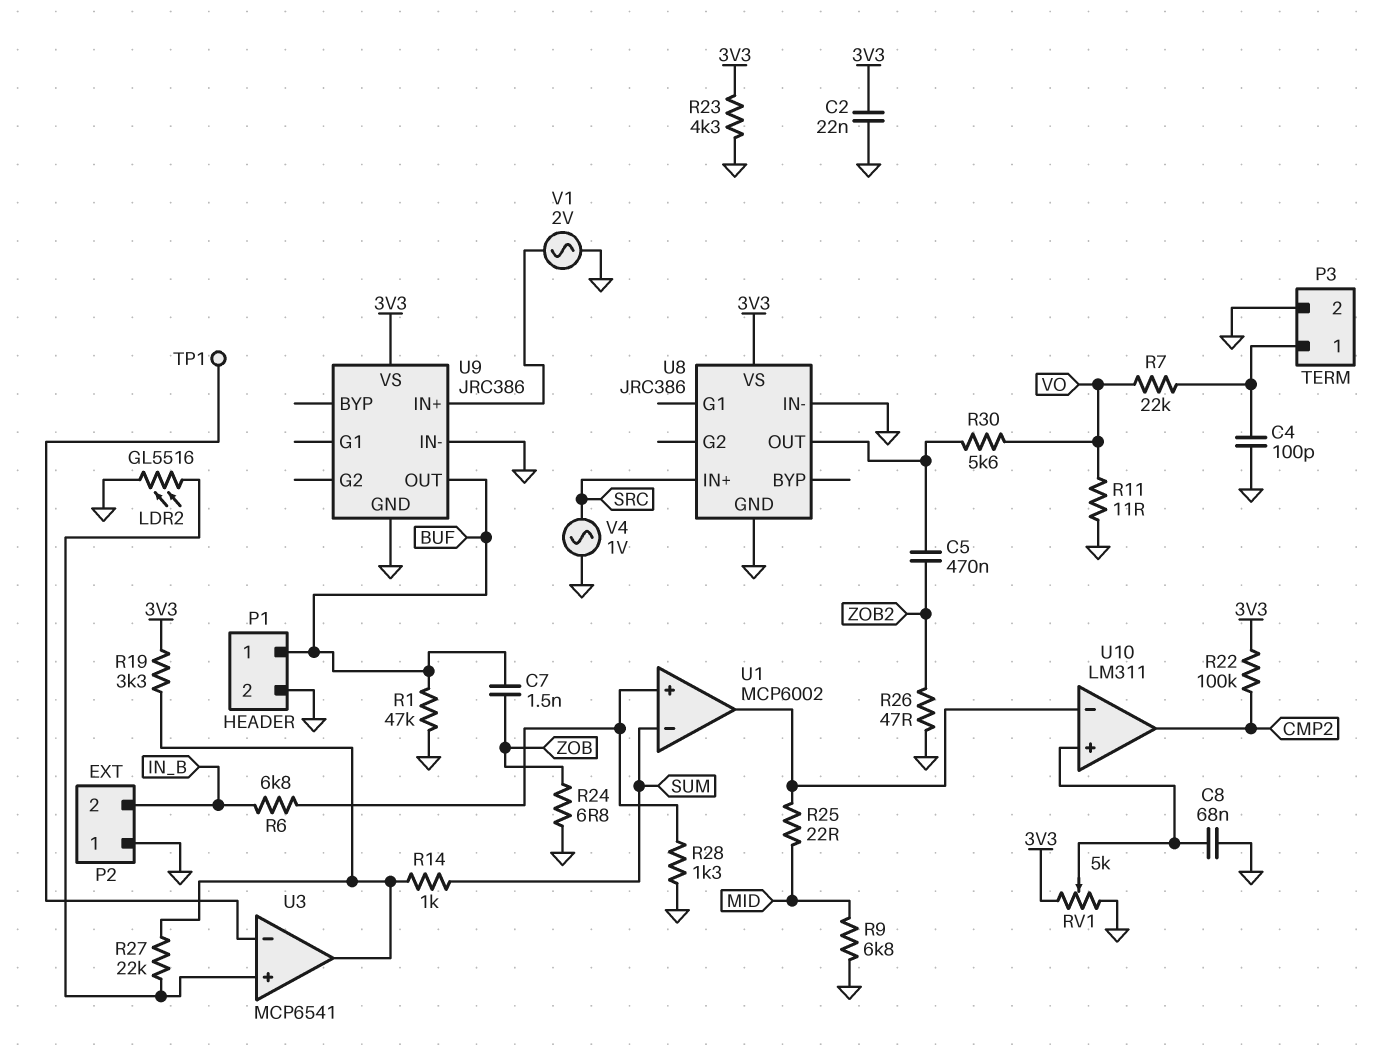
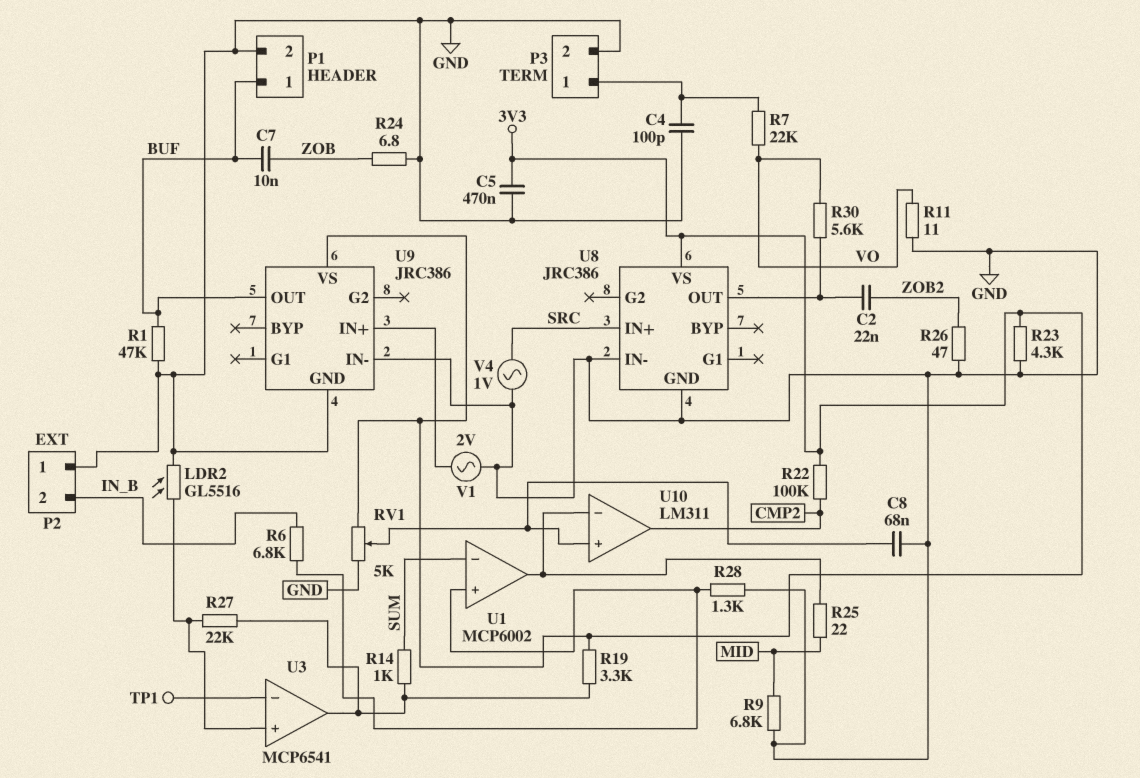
C2: 22nF (3V3, GND) -> 22nF (U8/OUT, ZOB2)
C5: 470nF (U8/OUT, ZOB2) -> 470nF (3V3, GND)
C7: 1.5nF (BUF, ZOB) -> 10nF (BUF, ZOB)

